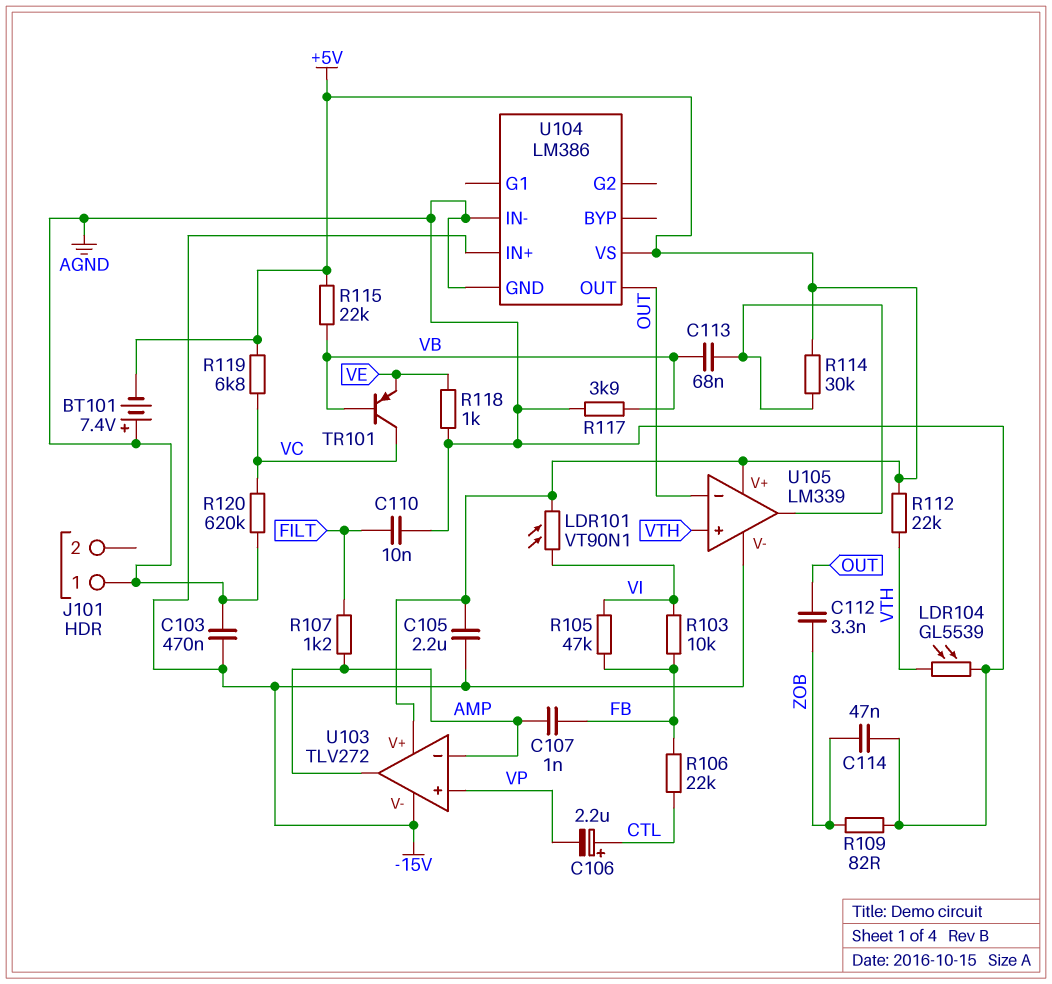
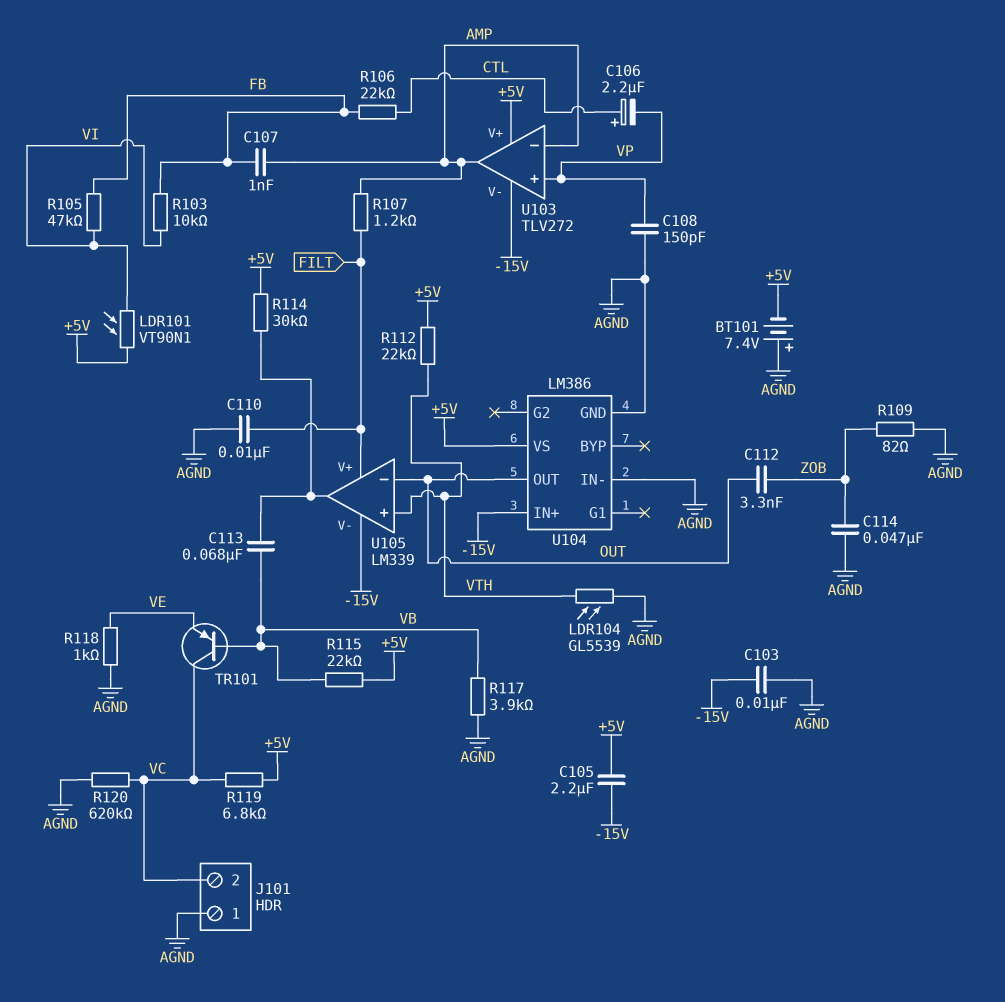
C103: 470nF (-15V, AGND) -> 10nF (-15V, AGND)
C108: none -> 150pF (AGND, VP)
J101 pin 2: none -> VC
U105 pin V+: +5V -> FILT

